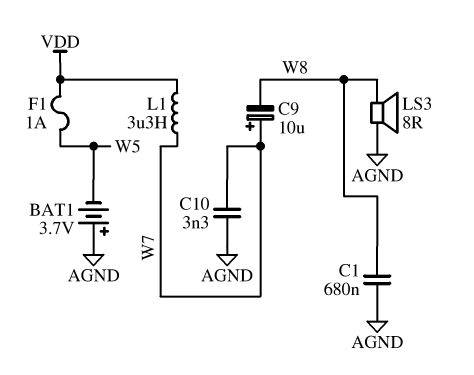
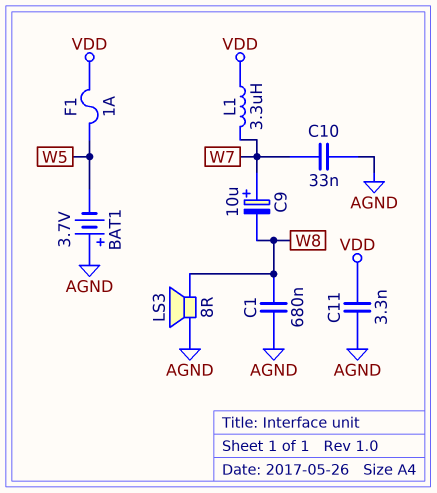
C10: 3.3nF (AGND, W7) -> 33nF (AGND, W7)
C11: none -> 3.3nF (AGND, VDD)

